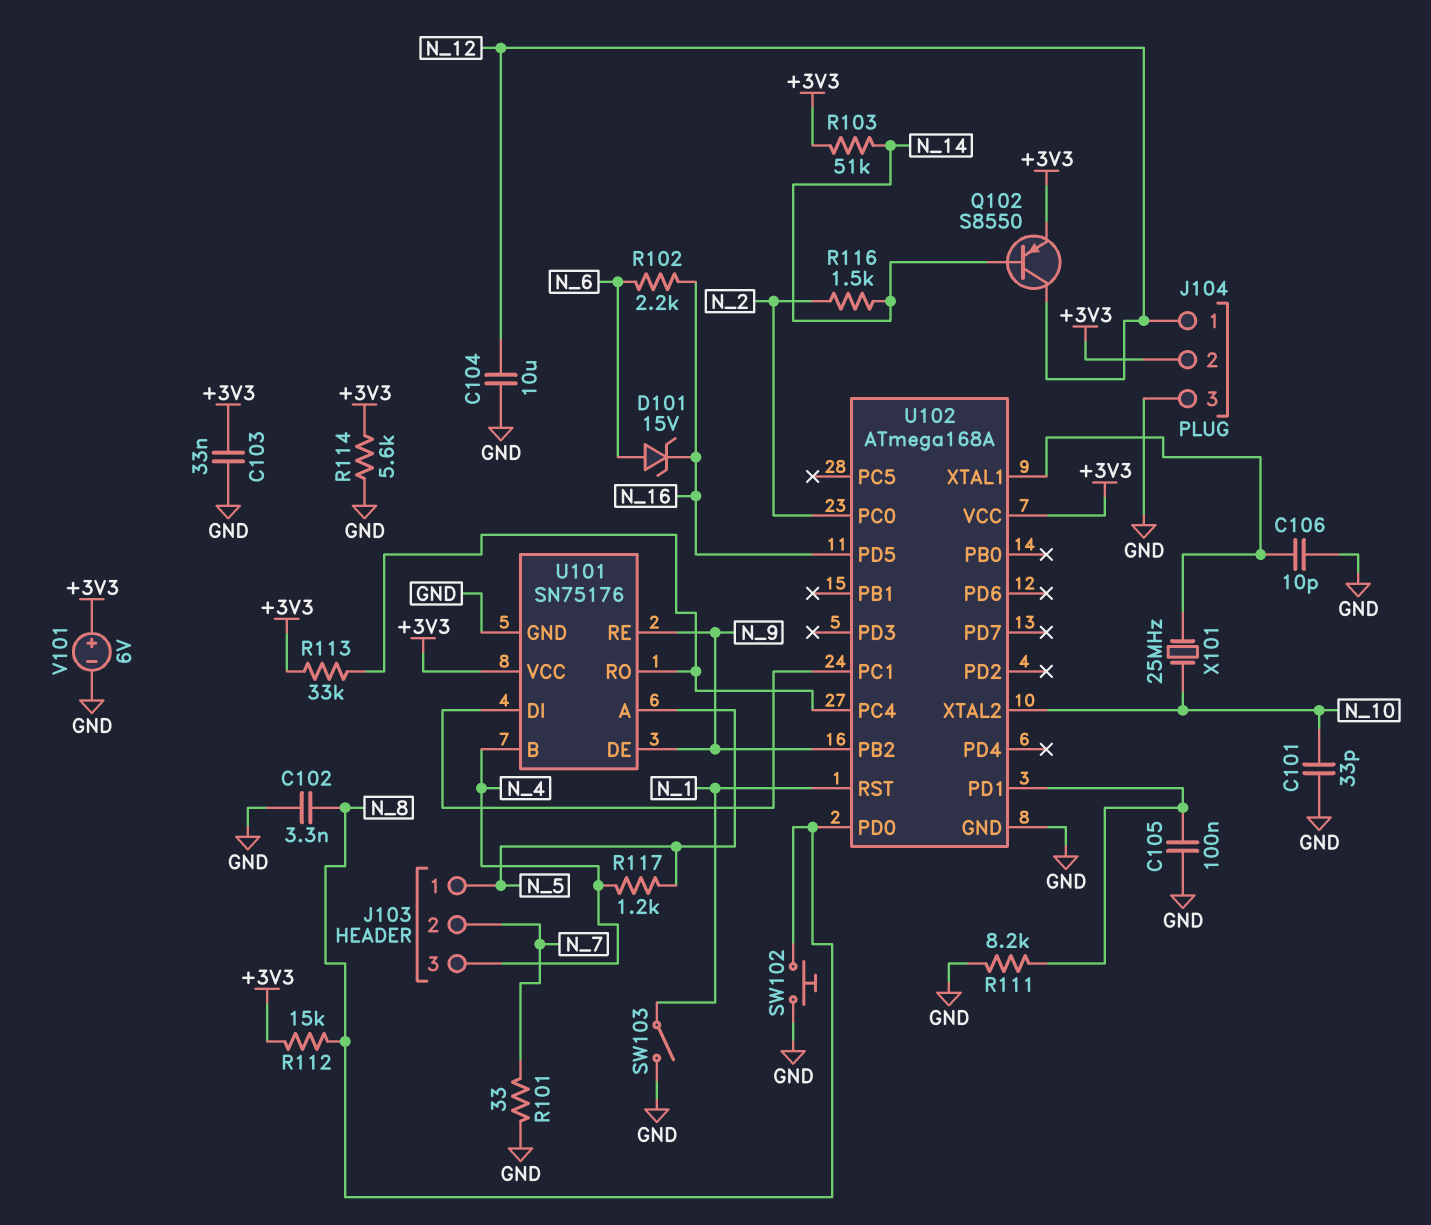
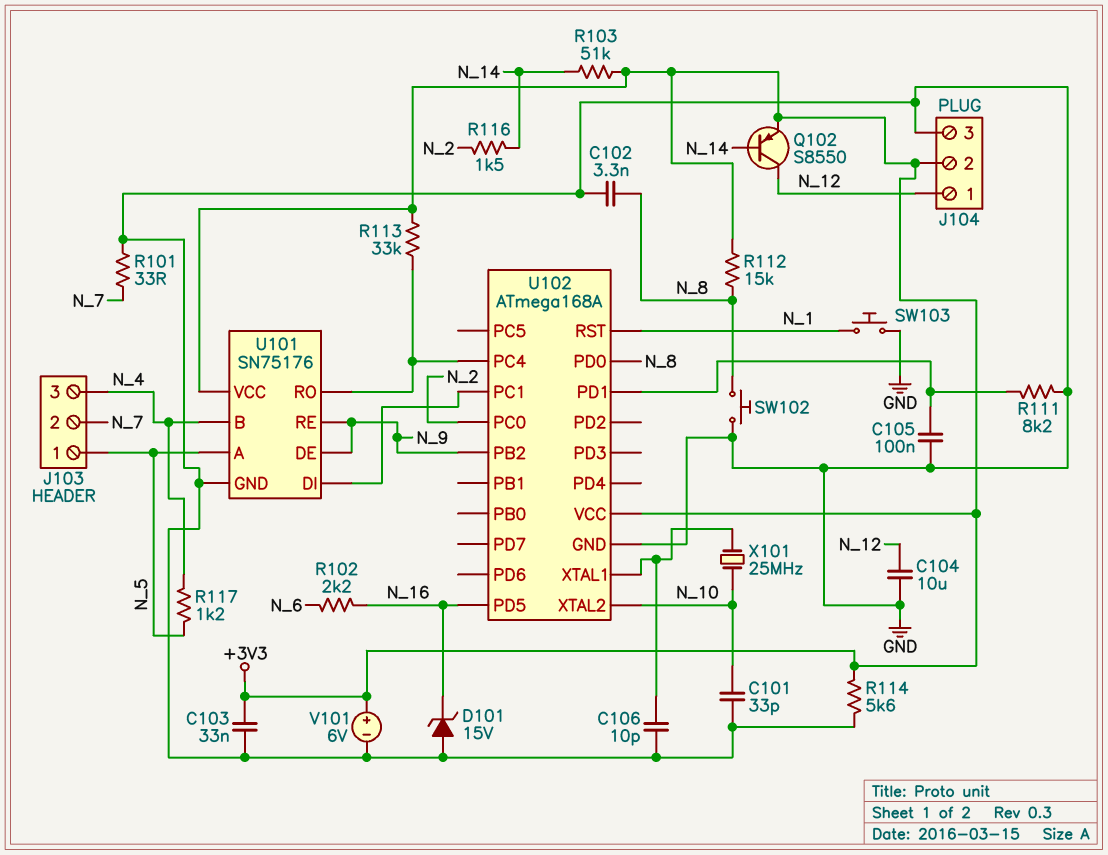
D101: zener 15V (A N_6, K N_16) -> zener 15V (A GND, K N_16)
SW103: switch (GND, N_1) -> button (GND, N_1)

